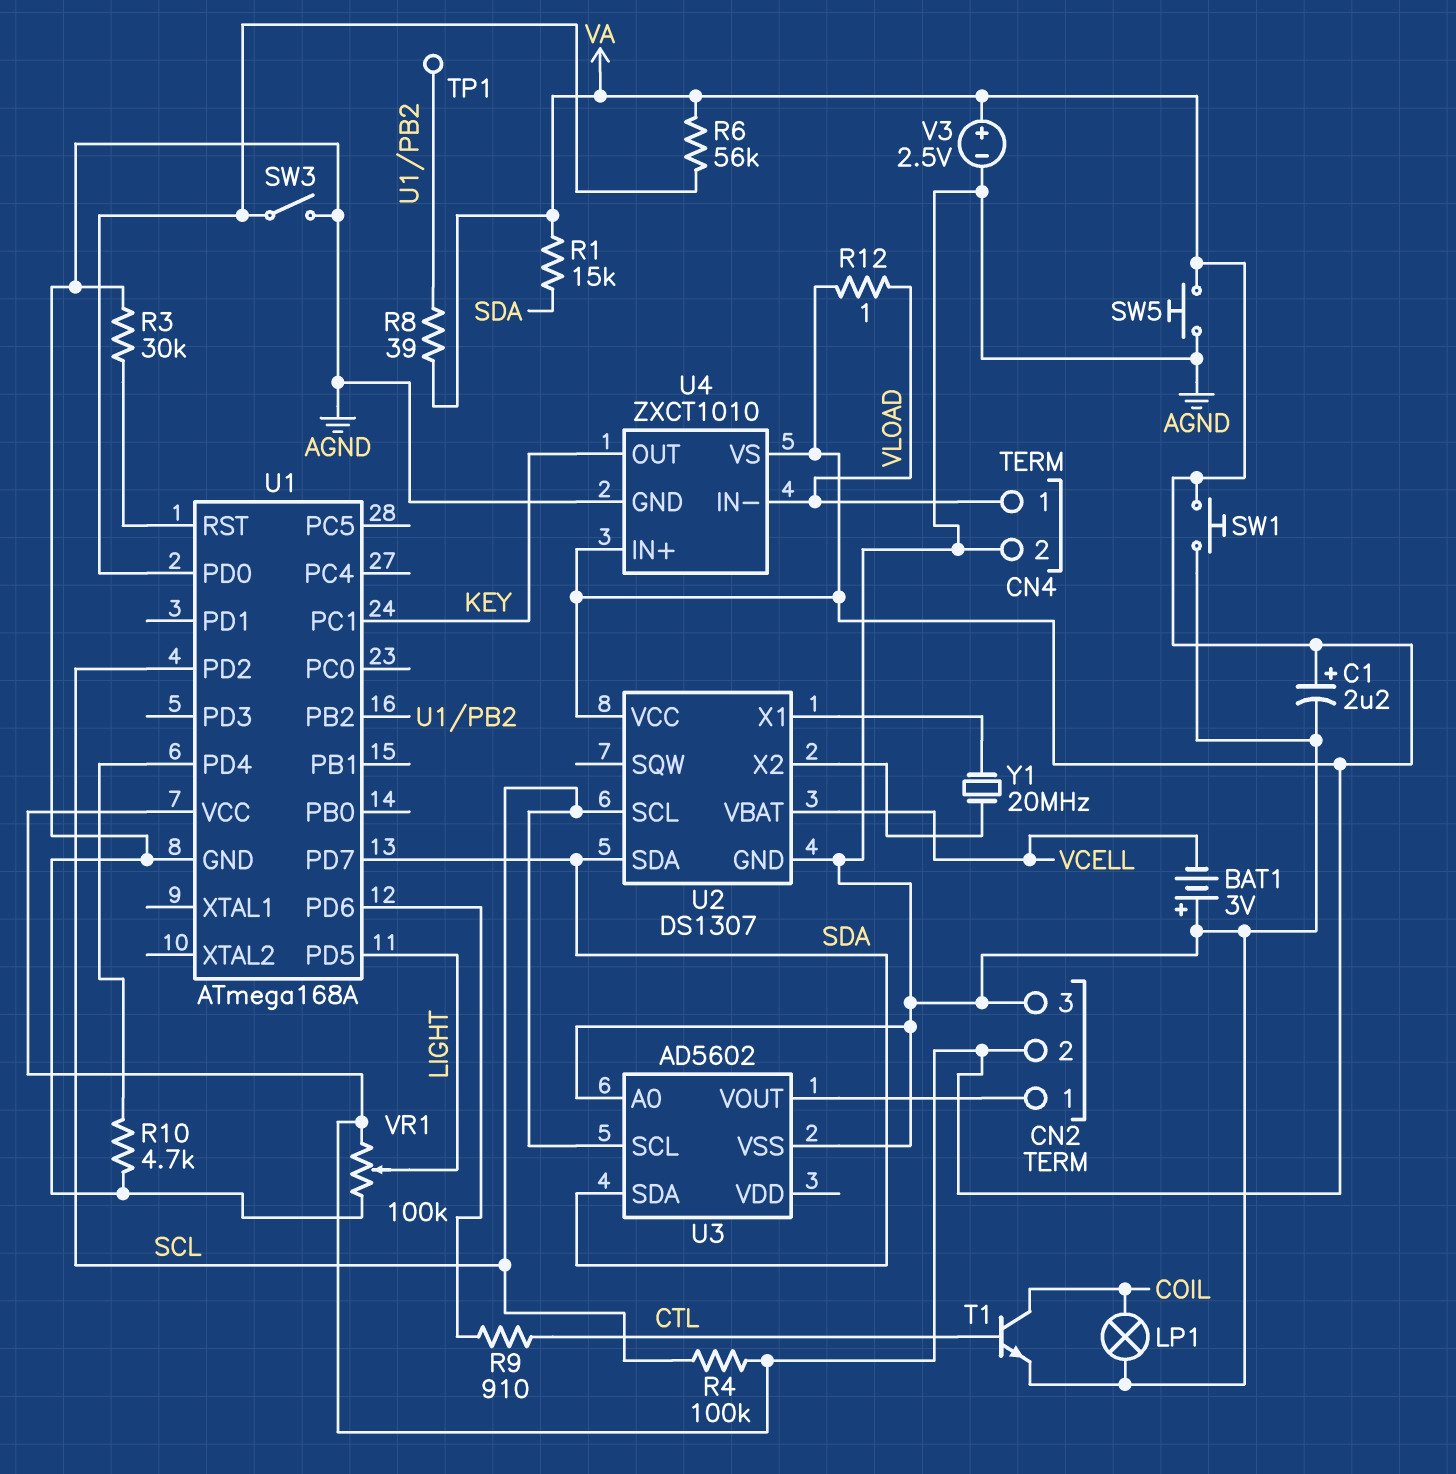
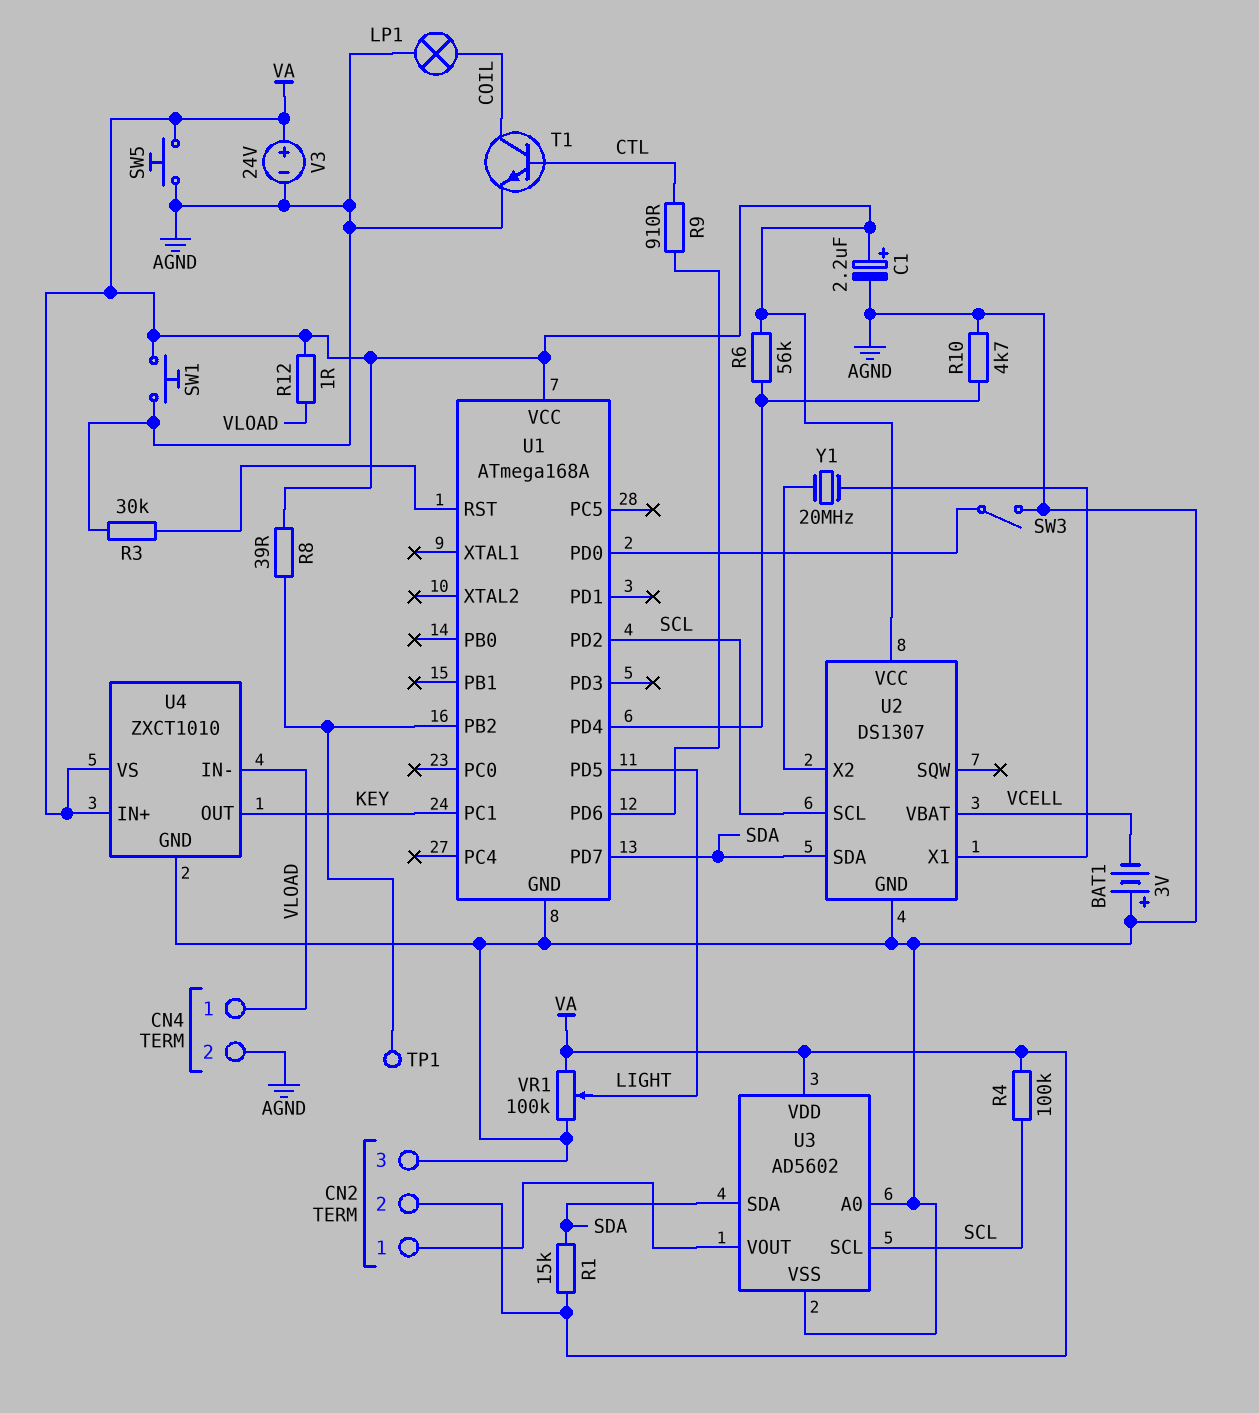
R6: 56k (U1/PD0, VA) -> 56k (U1/PD4, VA)
U3 pin VDD: none -> VA
V3: 2.5V (plus VA, minus AGND) -> 24V (plus VA, minus AGND)

